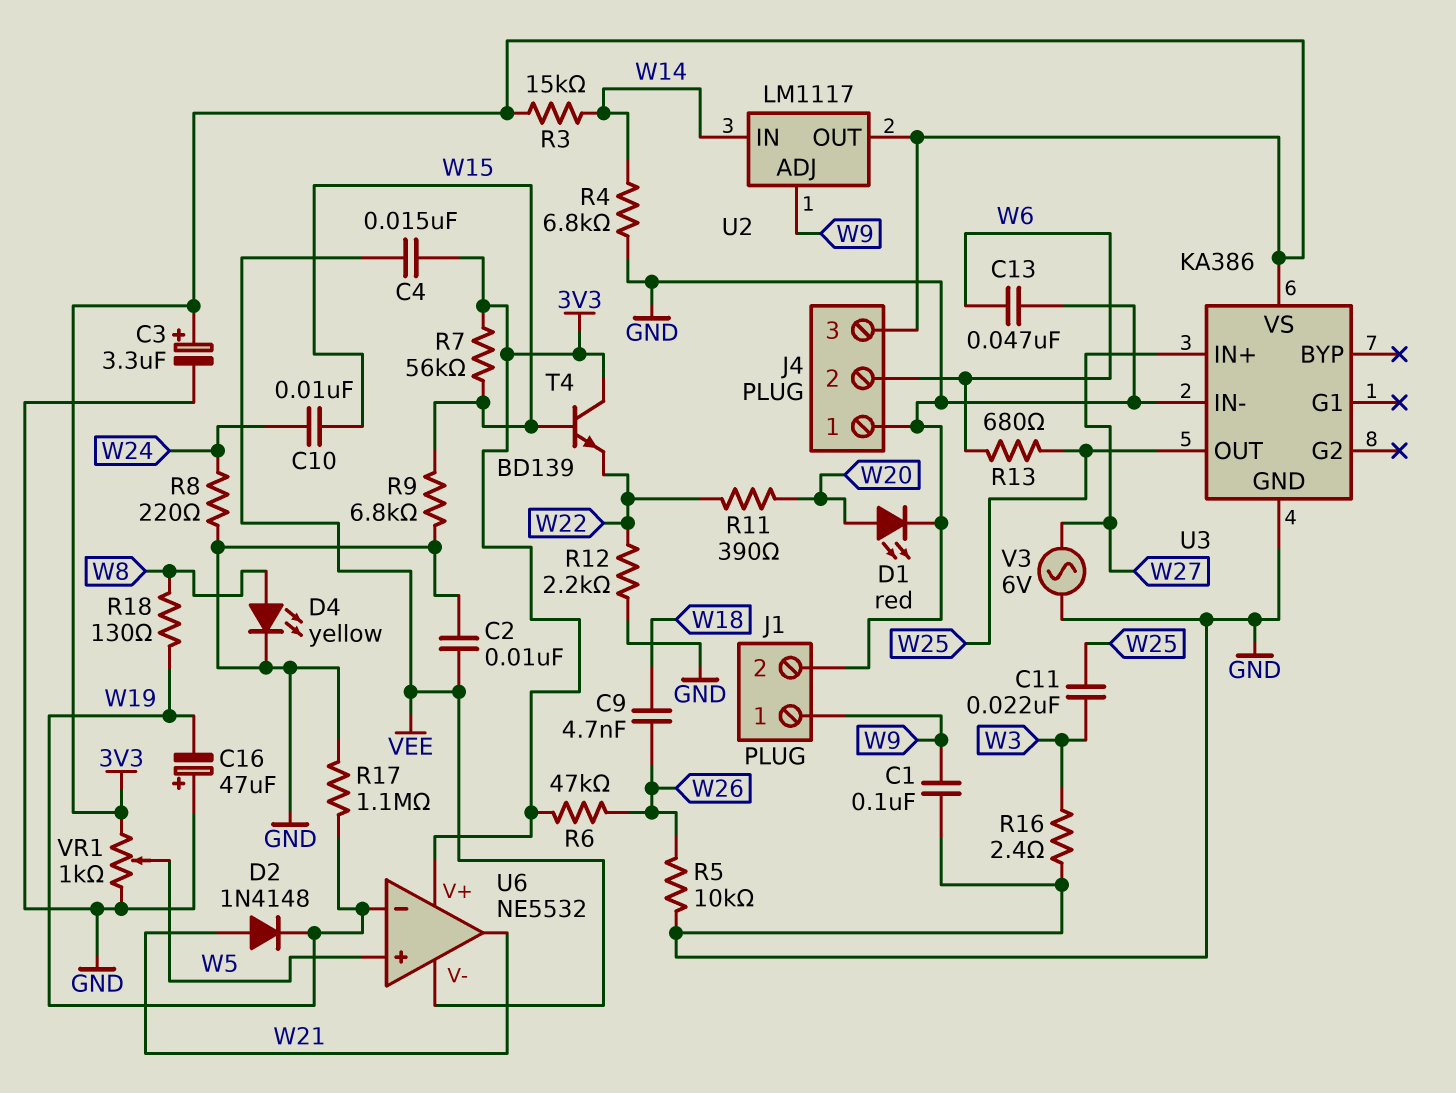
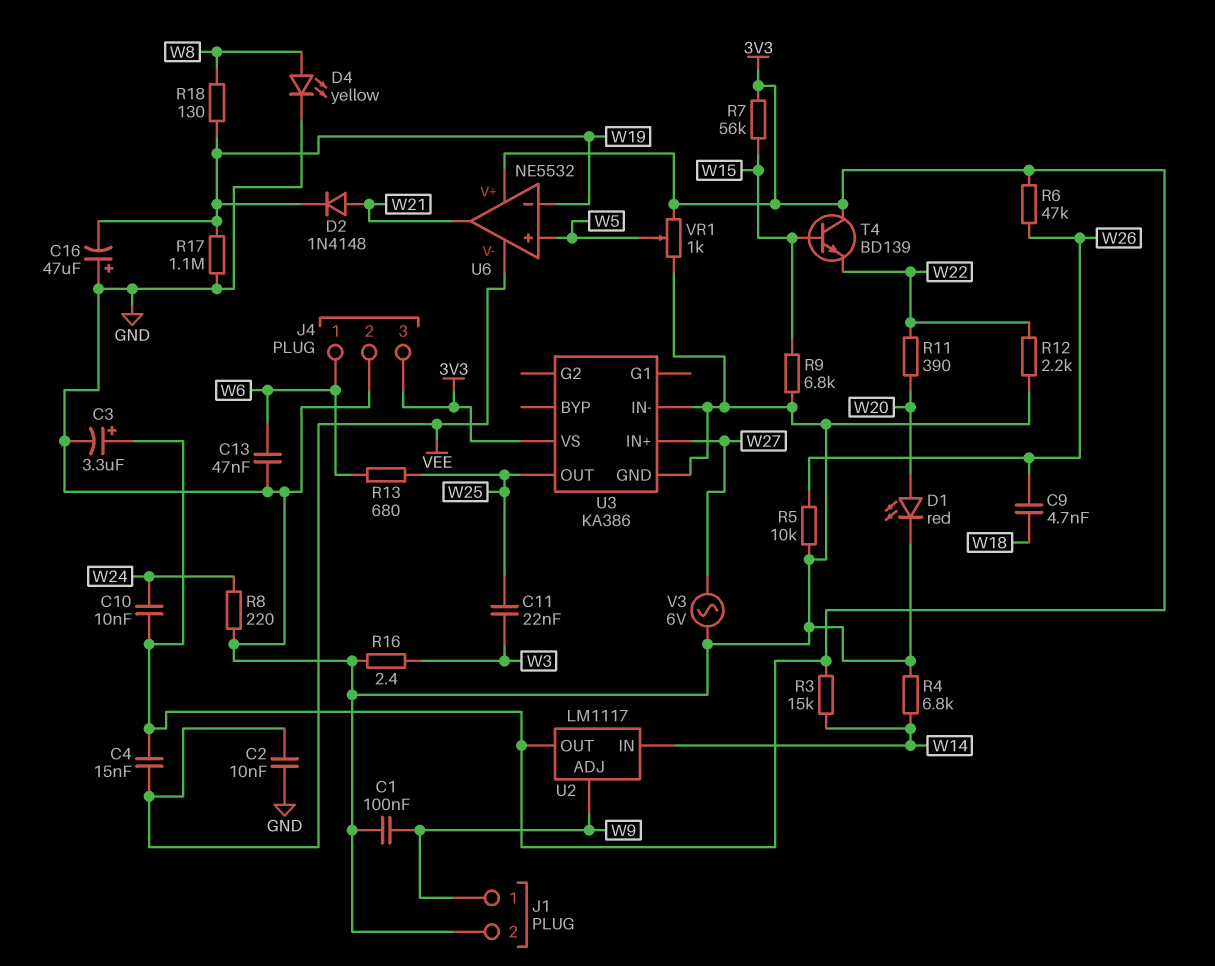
C10: 10nF (W15, W24) -> 10nF (3V3, W24)
J4 pin 1: GND -> W6
J4 pin 2: W6 -> GND

